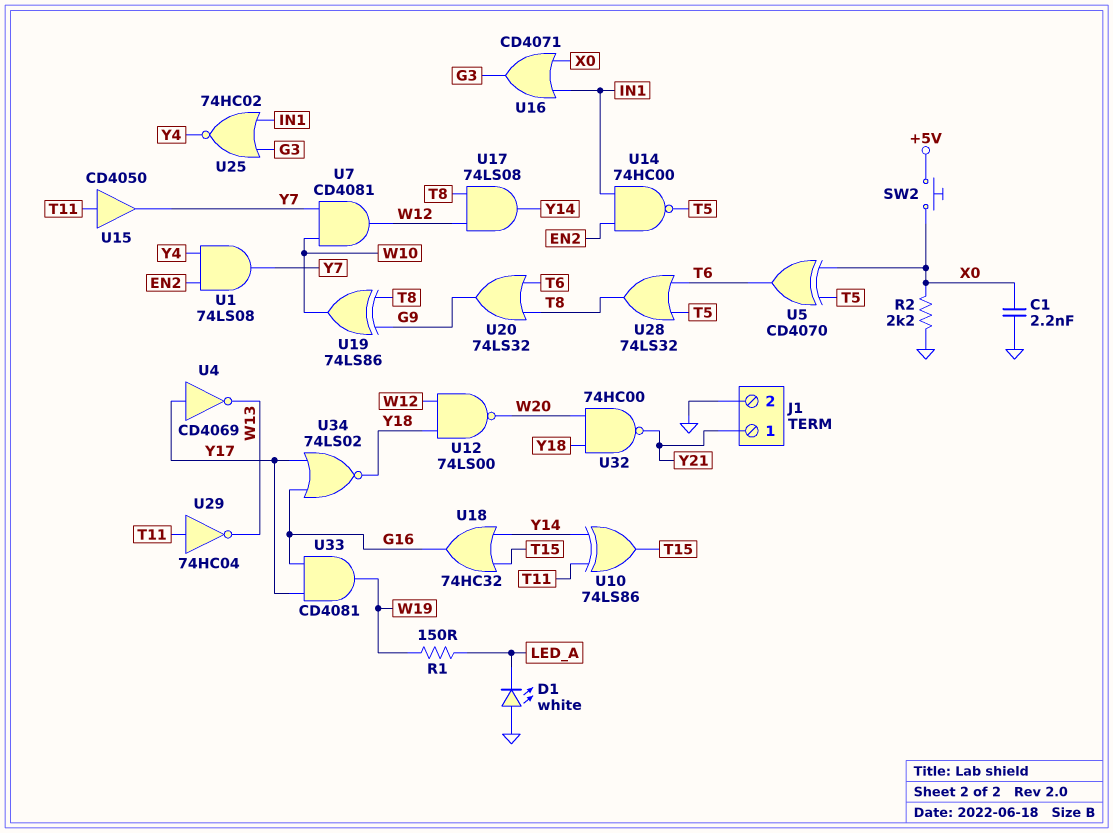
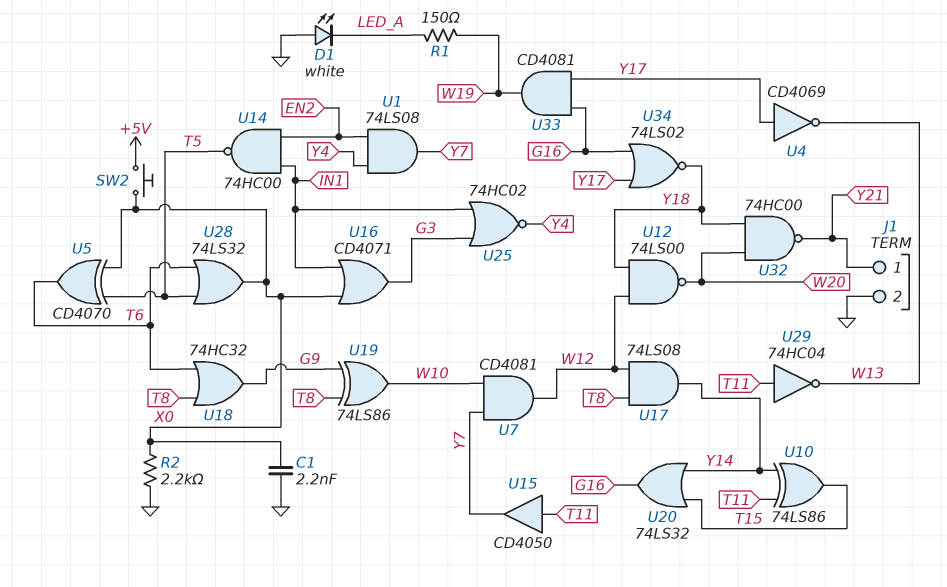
U18: OR 74HC32 (in T15, in Y14, out G16) -> OR 74HC32 (in T6, in T8, out G9)
U20: OR 74LS32 (in T6, in T8, out G9) -> OR 74LS32 (in T15, in Y14, out G16)
U28: OR 74LS32 (in T5, in T6, out T8) -> OR 74LS32 (in T5, in T6, out X0)

